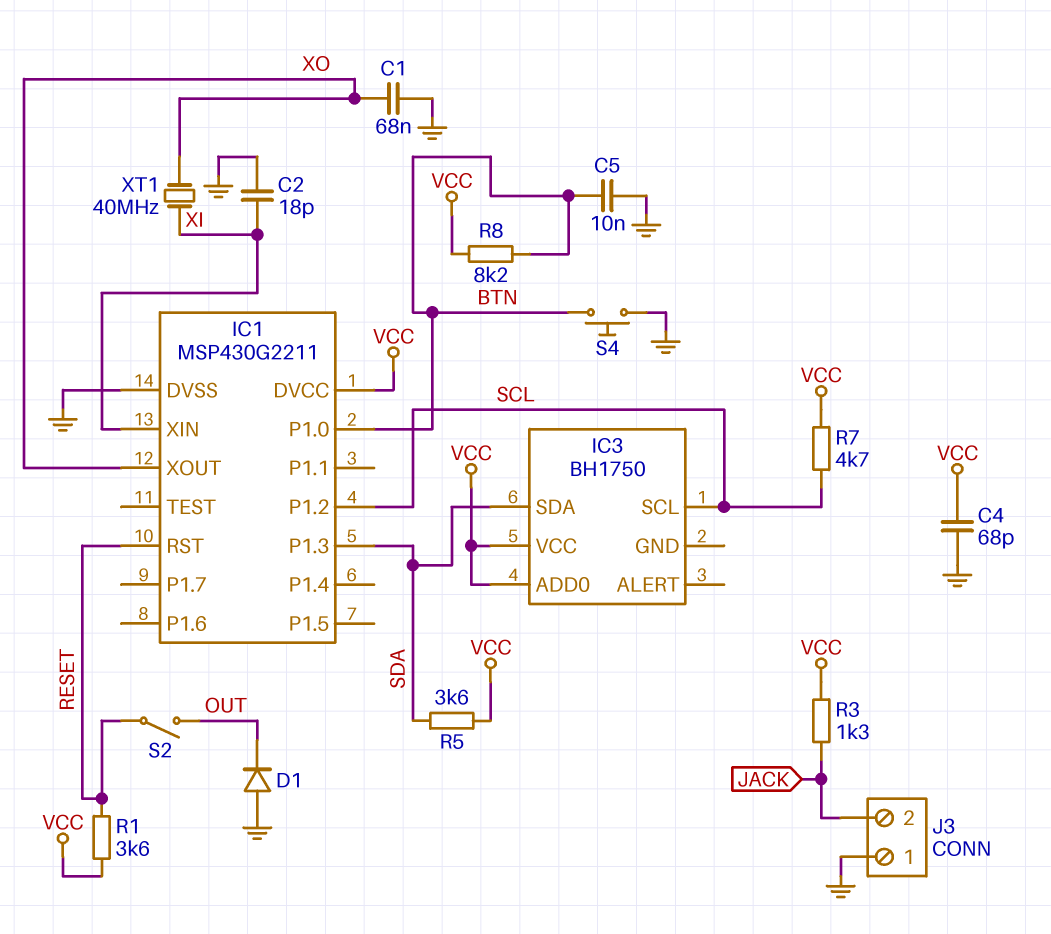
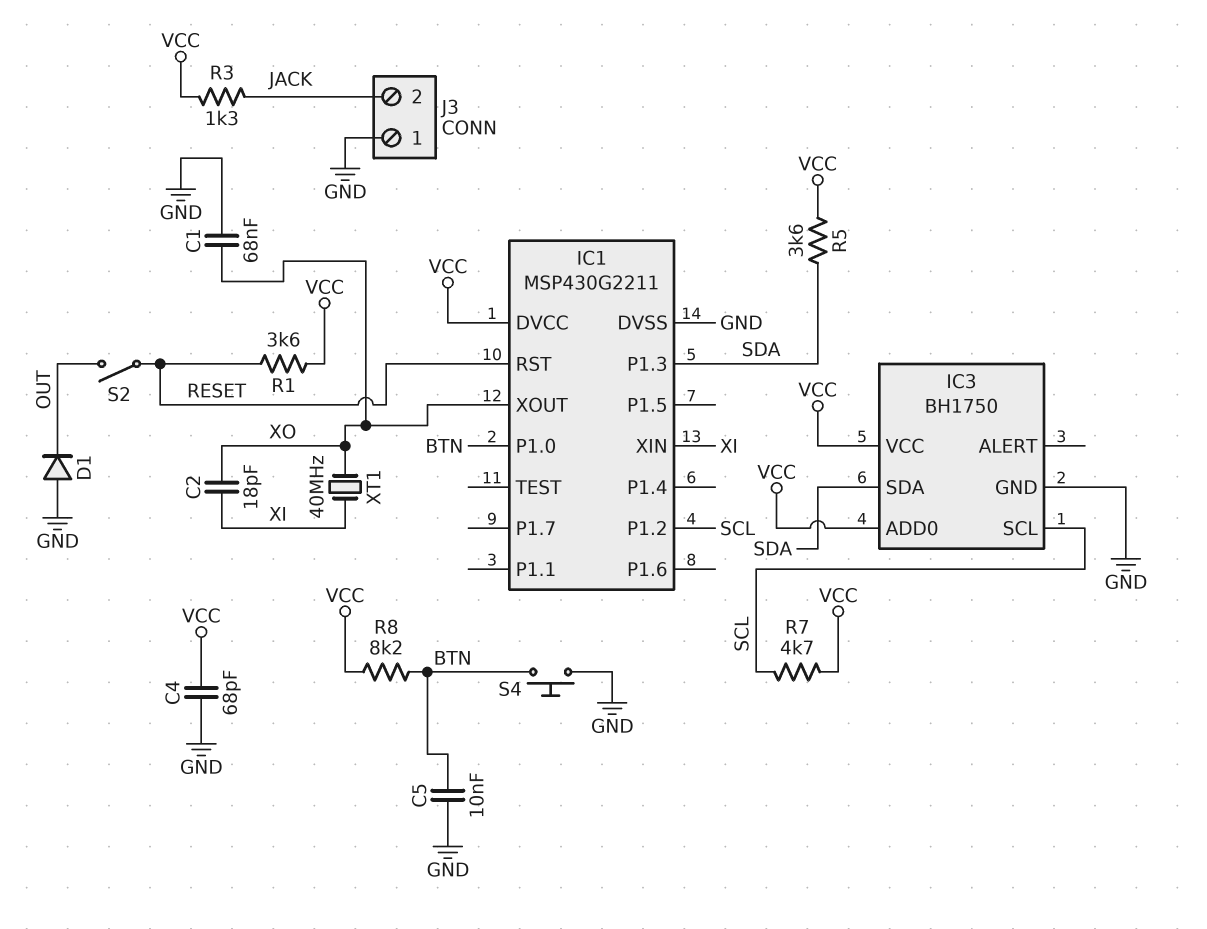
C2: 18pF (GND, XI) -> 18pF (XI, XO)
IC3 pin GND: none -> GND

